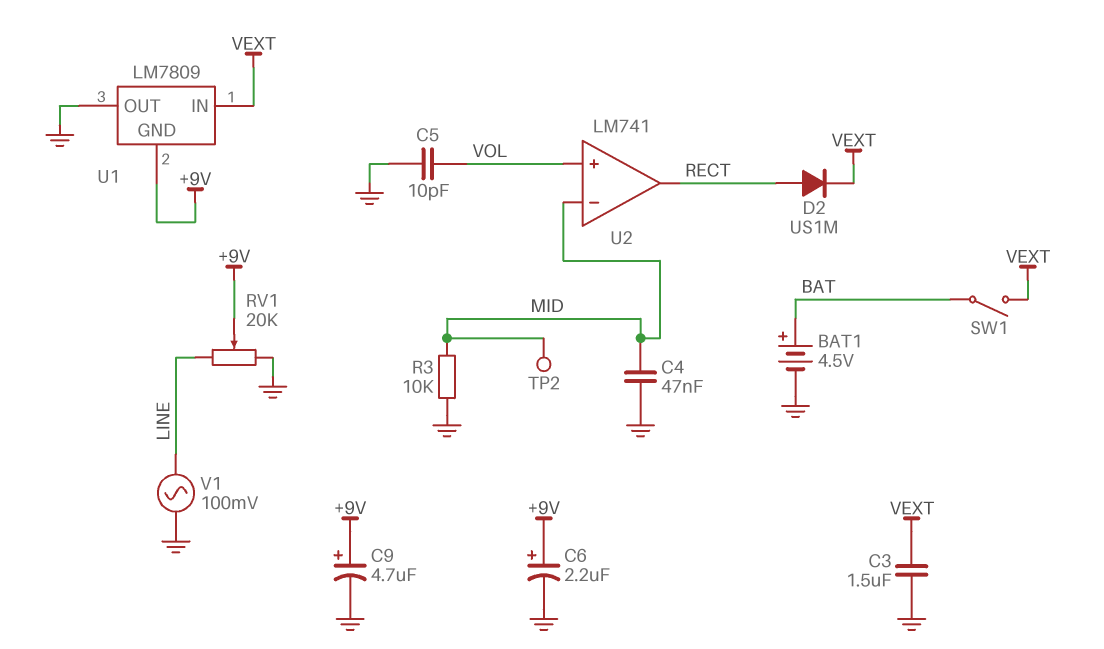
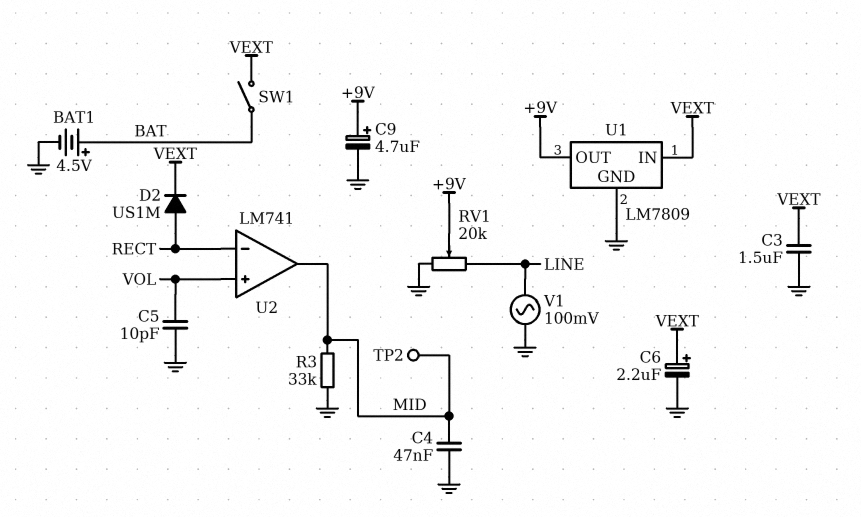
C6: 2.2uF (plus +9V, minus GND) -> 2.2uF (plus VEXT, minus GND)
R3: 10k (GND, MID) -> 33k (GND, MID)
U1 pin GND: +9V -> GND
U1 pin OUT: GND -> +9V
U2 pin in-: MID -> RECT
U2 pin out: RECT -> MID

